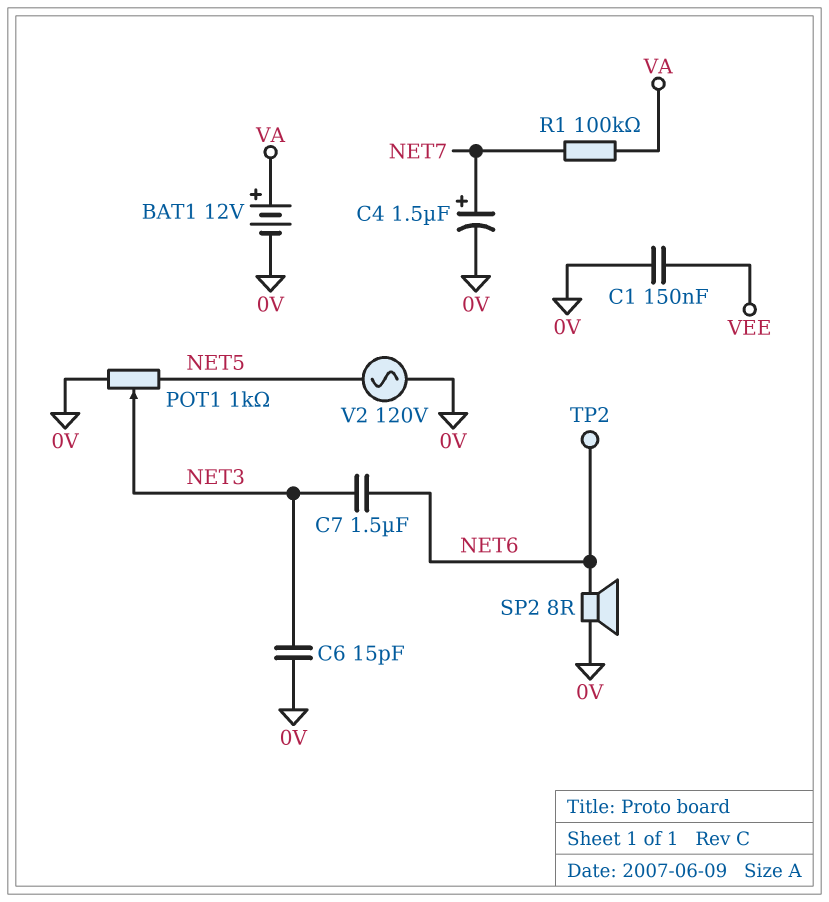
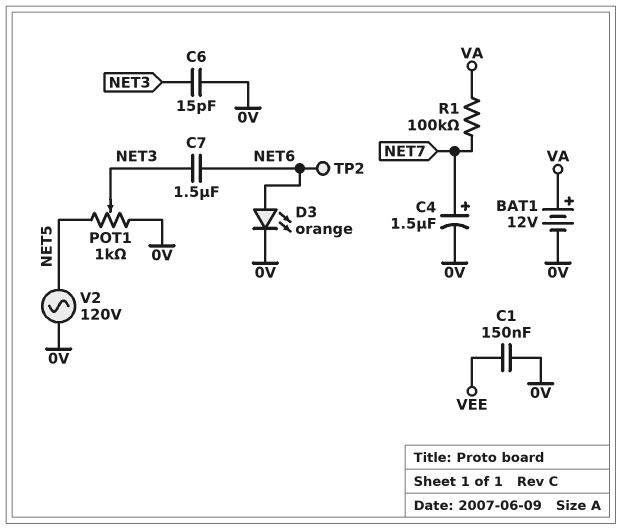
D3: none -> LED orange (A NET6, K 0V)
SP2: speaker 8R (0V, NET6) -> none

